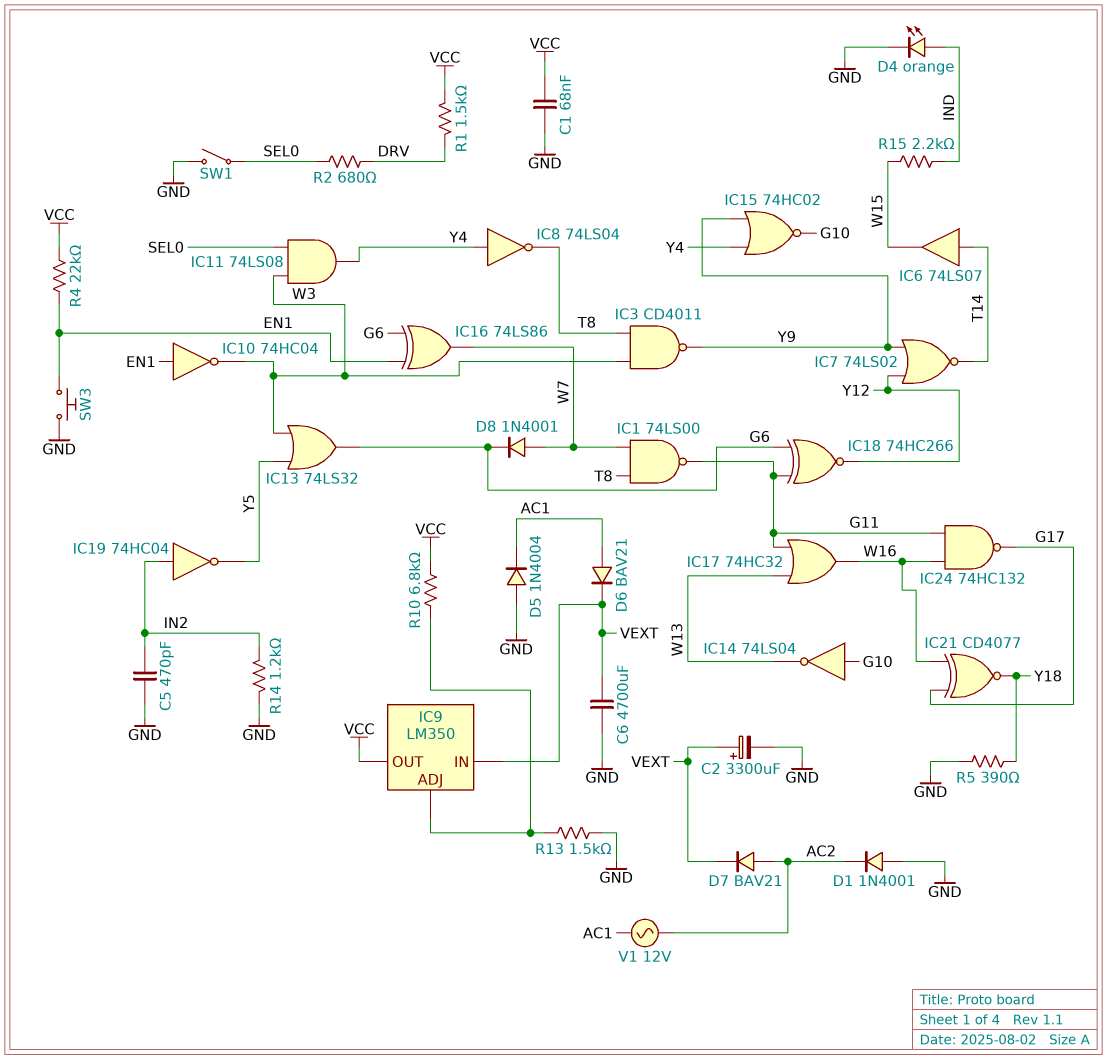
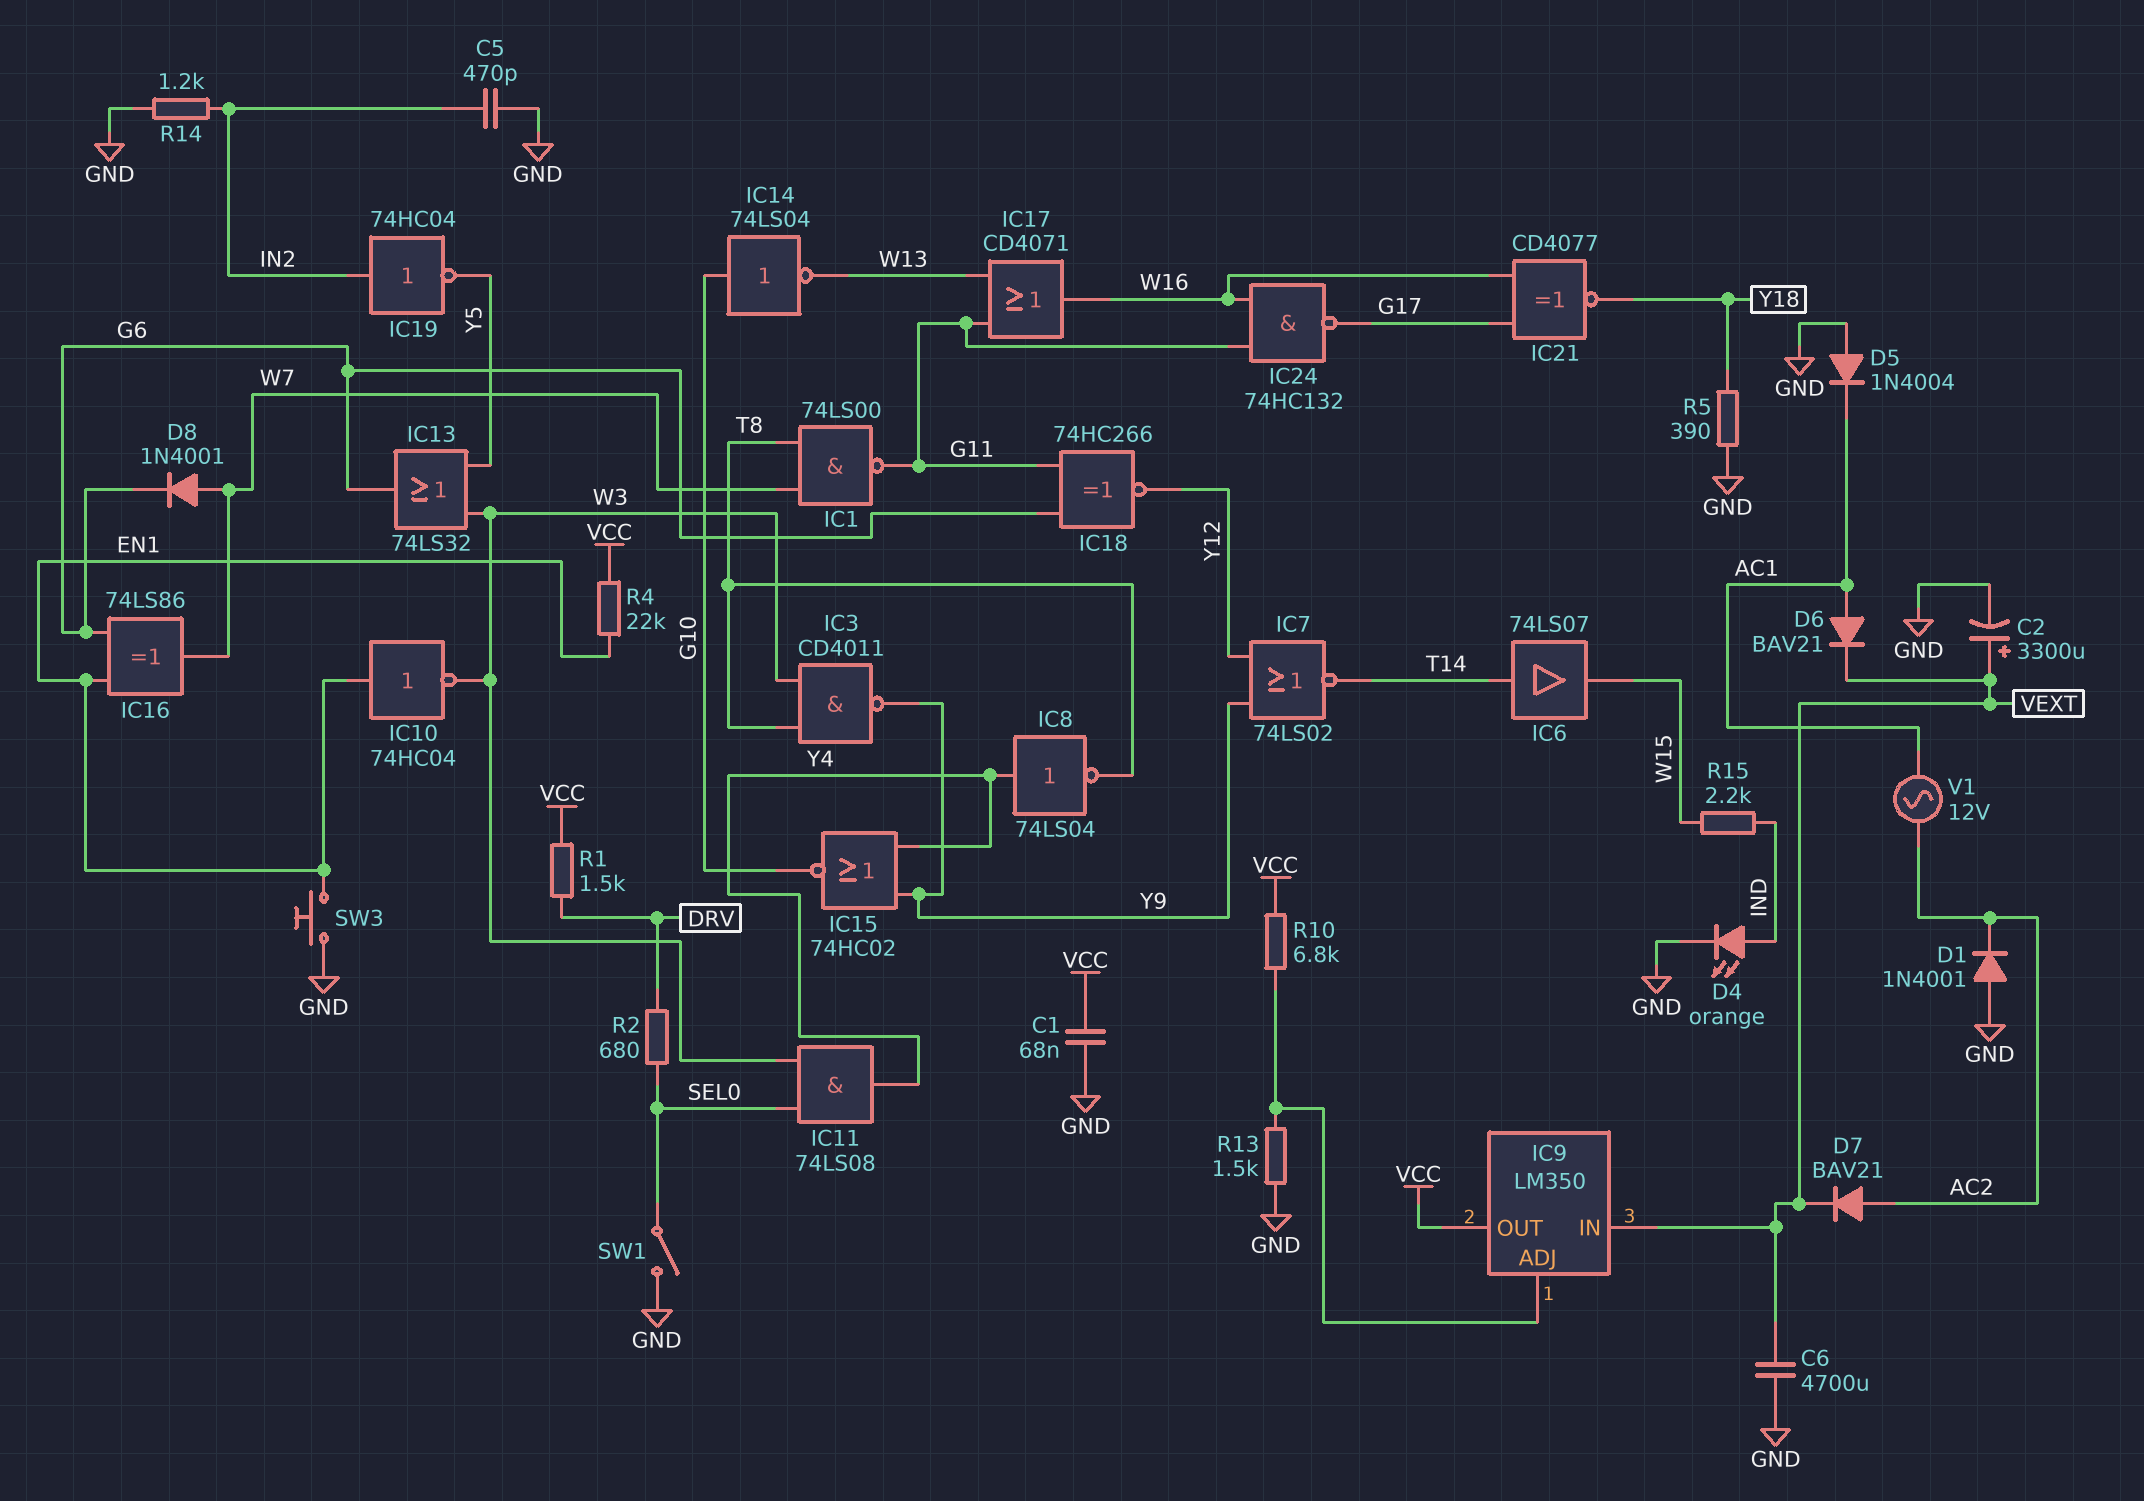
IC17: OR 74HC32 (in G11, in W13, out W16) -> OR CD4071 (in G11, in W13, out W16)

